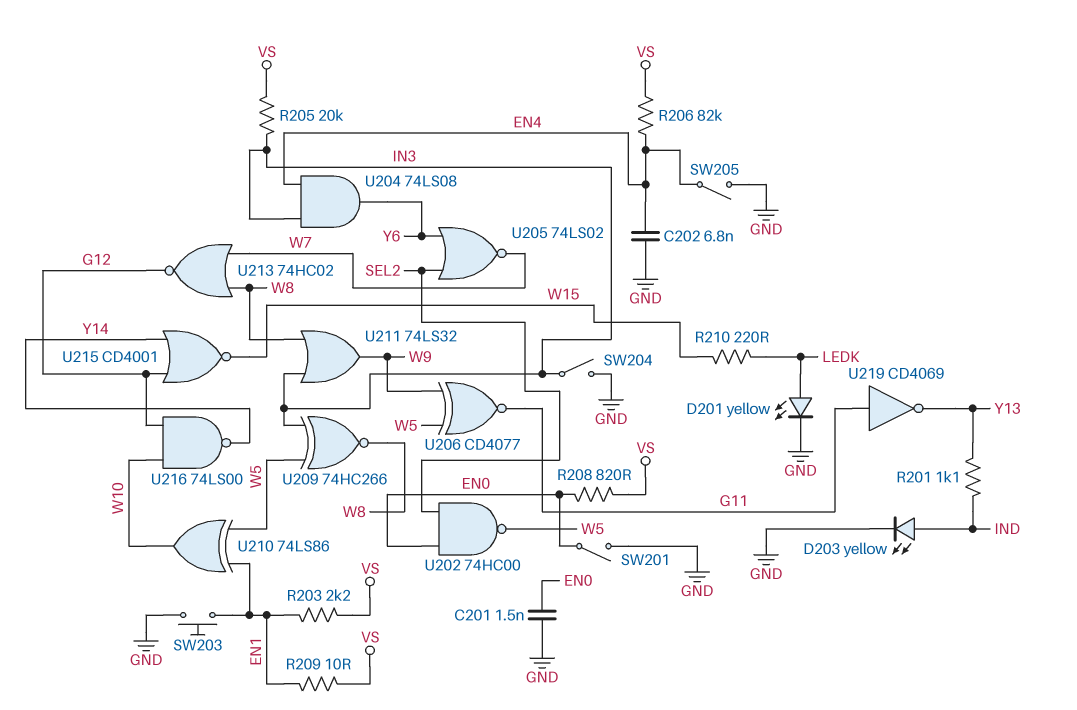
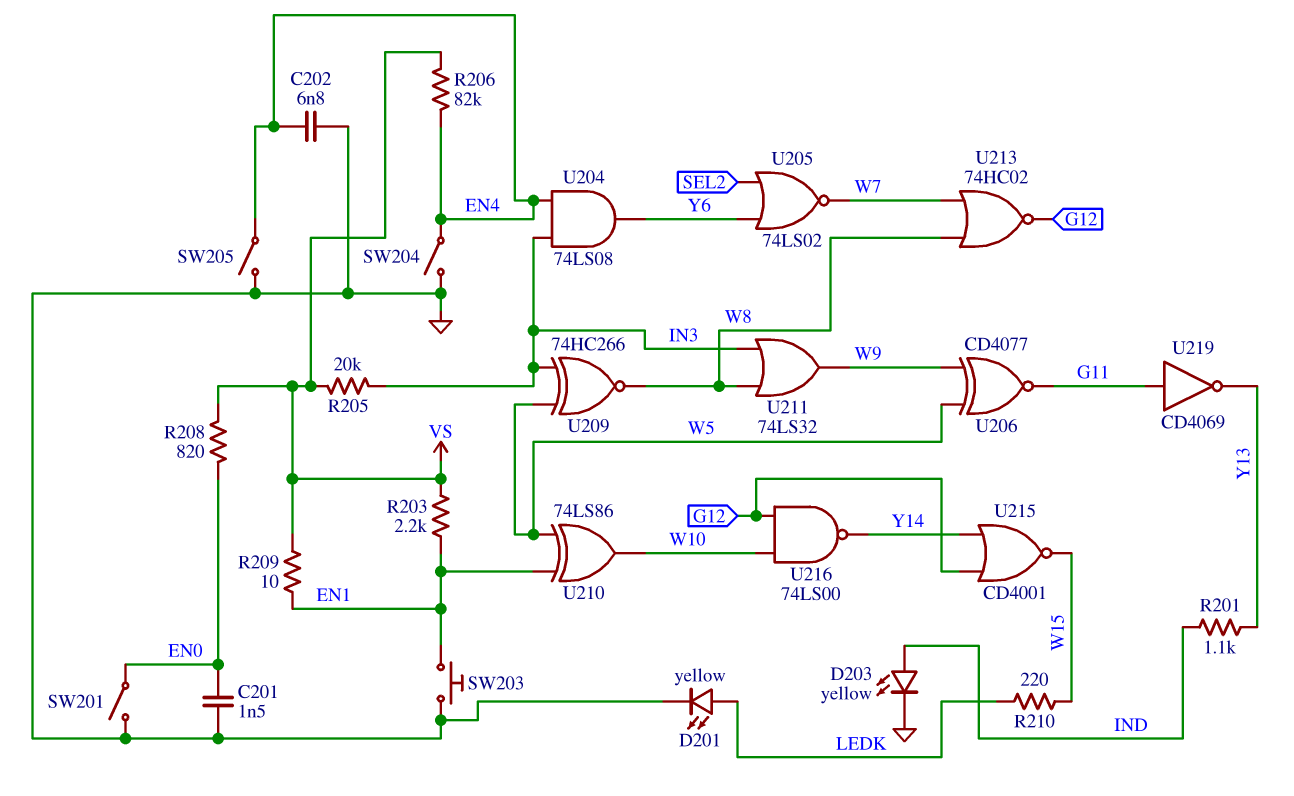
SW204: switch (GND, IN3) -> switch (EN4, GND)
U202: NAND 74HC00 (in EN0, in SEL2, out W5) -> none

